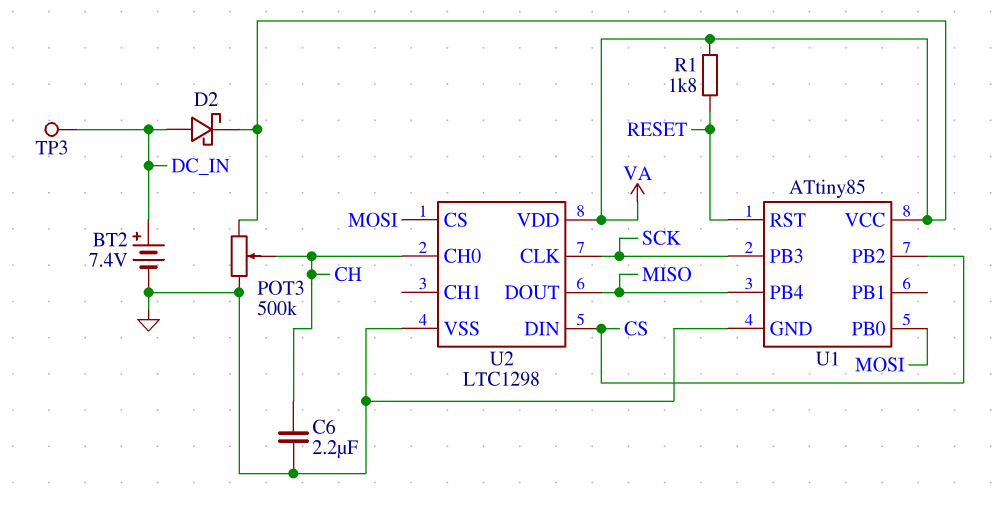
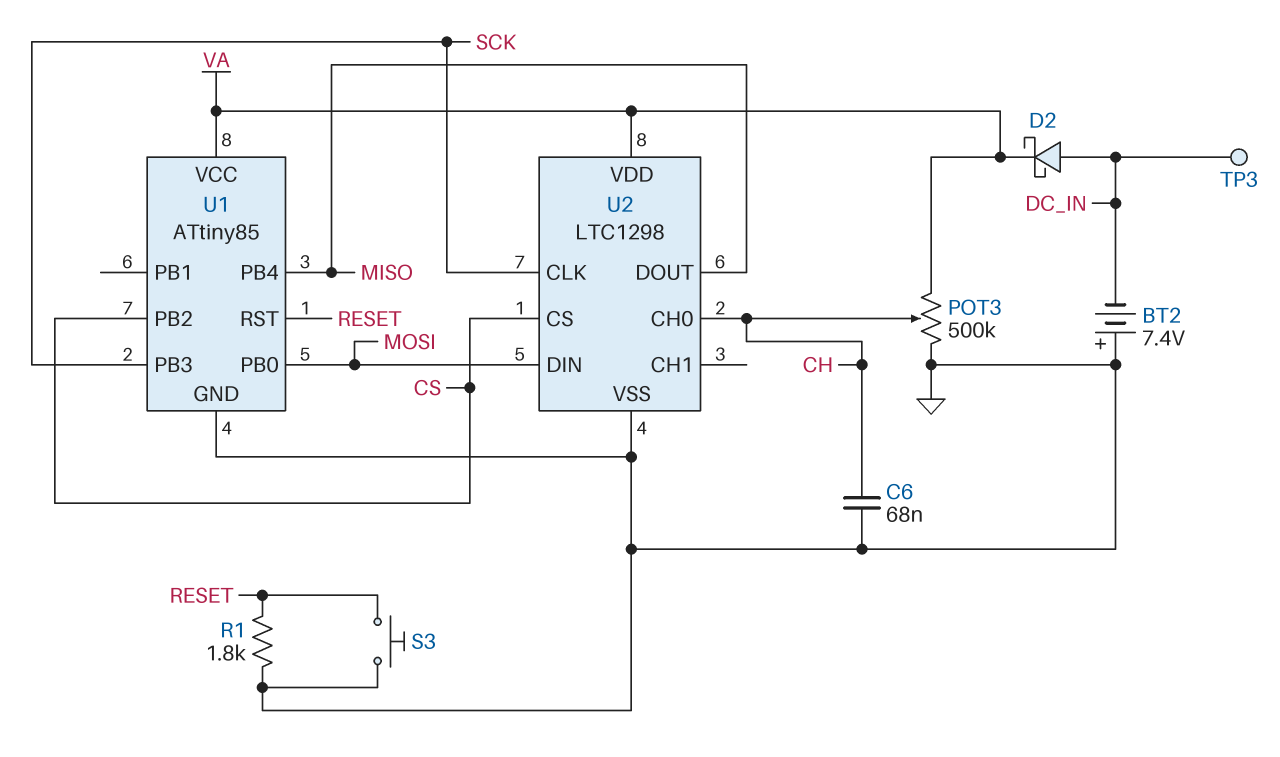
BT2: 7.4V (plus DC_IN, minus GND) -> 7.4V (plus GND, minus DC_IN)
C6: 2.2uF (CH, GND) -> 68nF (CH, GND)
R1: 1.8k (RESET, VA) -> 1.8k (GND, RESET)
S3: none -> button (GND, RESET)
U2 pin CS: MOSI -> CS
U2 pin DIN: CS -> MOSI

